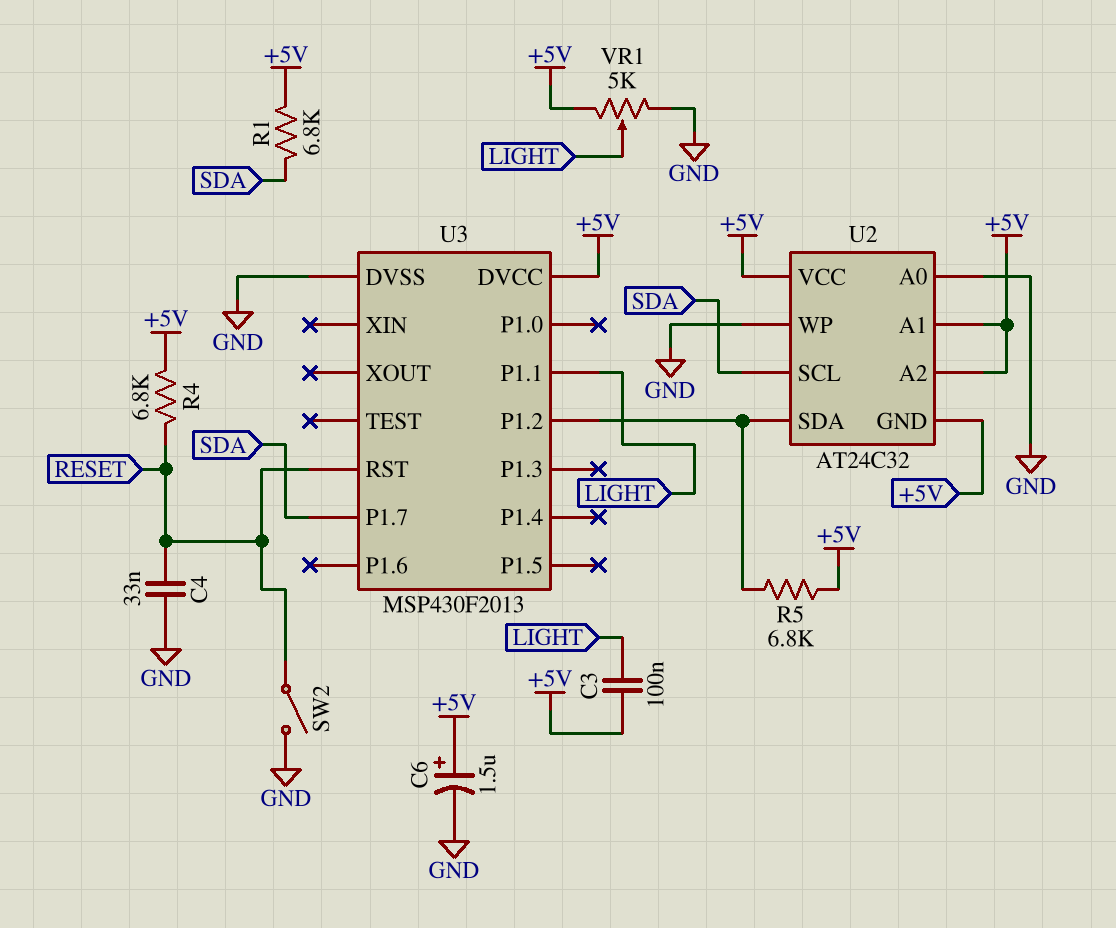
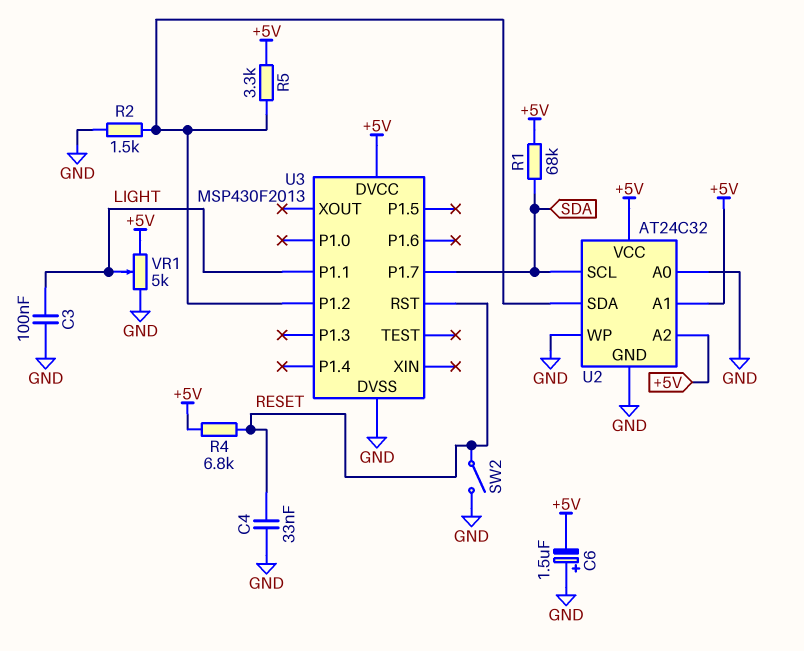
C3: 100nF (+5V, LIGHT) -> 100nF (GND, LIGHT)
C6: 1.5uF (plus +5V, minus GND) -> 1.5uF (plus GND, minus +5V)
R1: 6.8k (+5V, SDA) -> 68k (+5V, SDA)
R2: none -> 1.5k (GND, U2/SDA)
R5: 6.8k (+5V, U2/SDA) -> 3.3k (+5V, U2/SDA)
U2 pin GND: +5V -> GND

